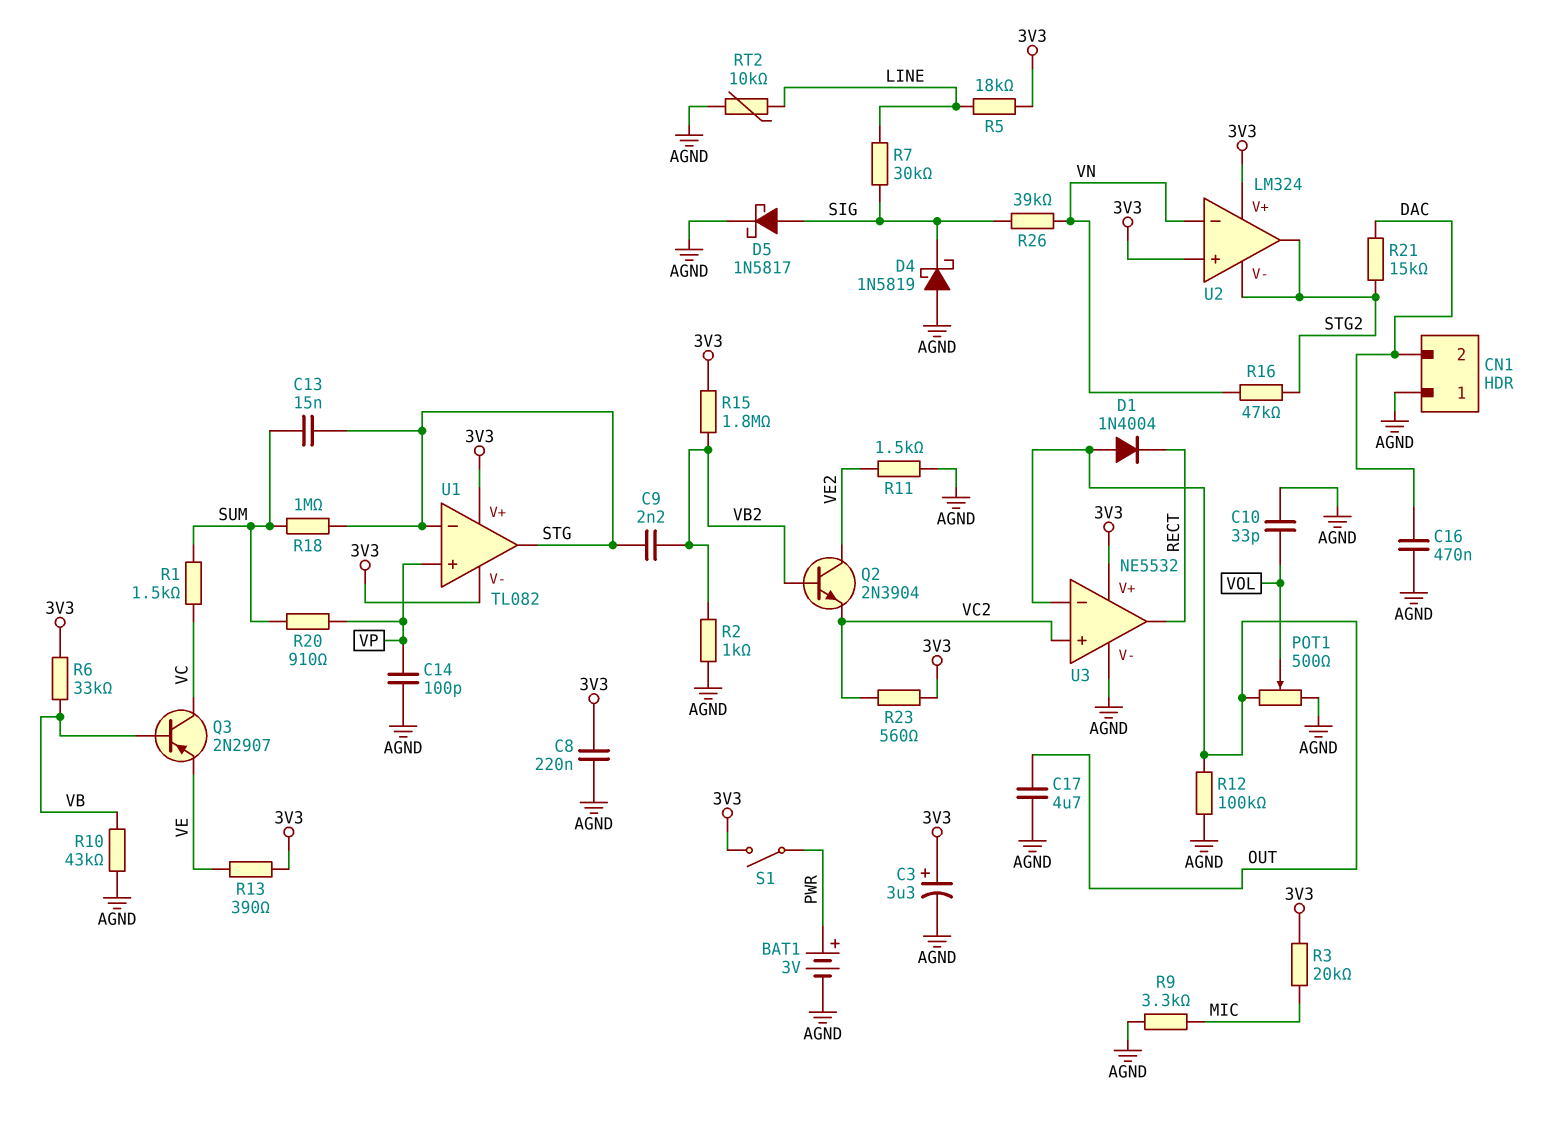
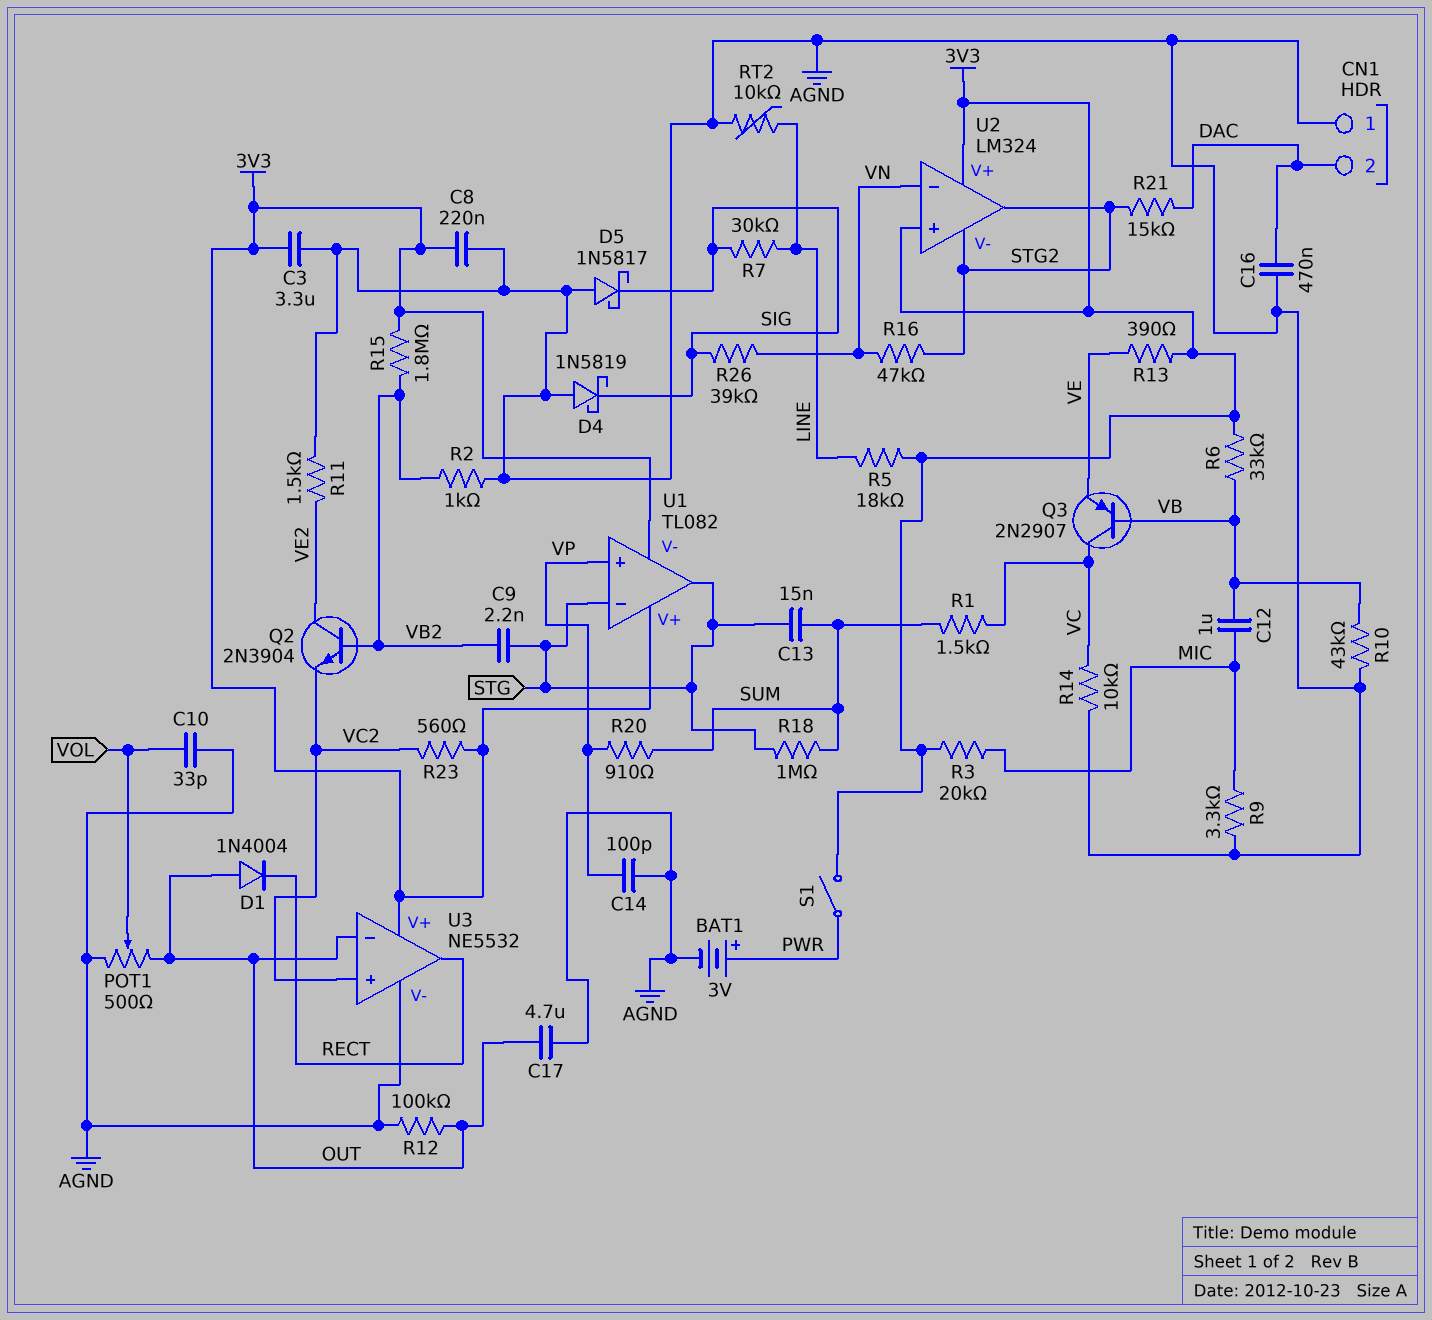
C3: 3.3uF (plus 3V3, minus AGND) -> 3.3uF (3V3, AGND)
C12: none -> 1uF (MIC, VB)
D5: schottky 1N5817 (A SIG, K AGND) -> schottky 1N5817 (A AGND, K SIG)
R14: none -> 10k (AGND, VC)

